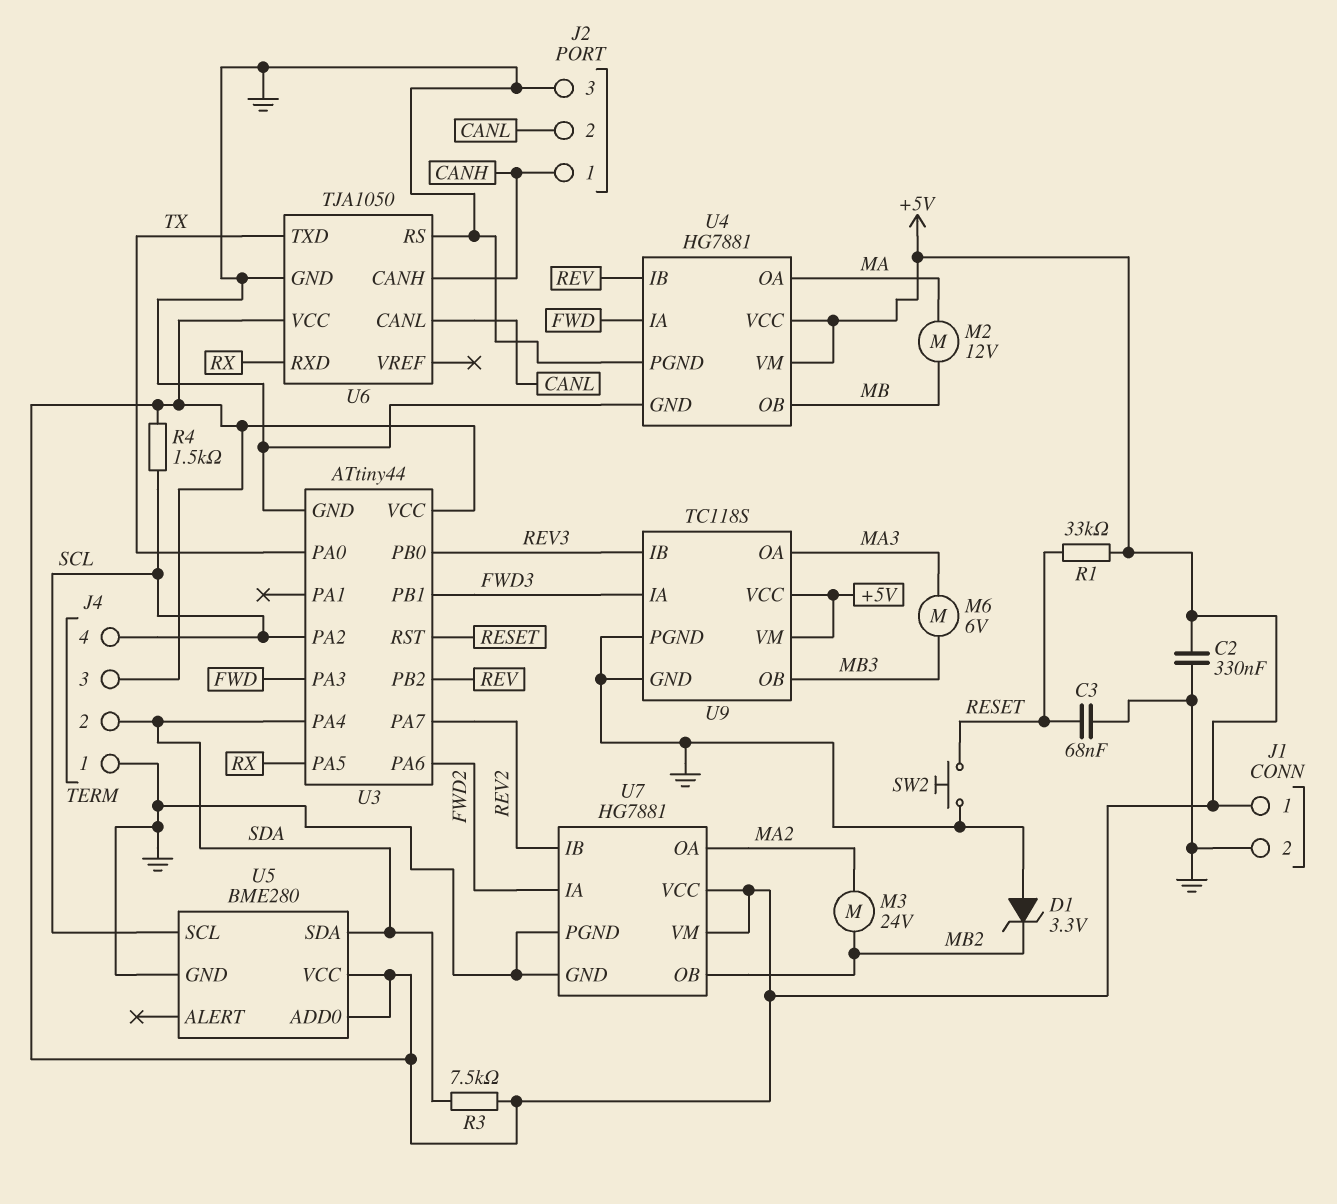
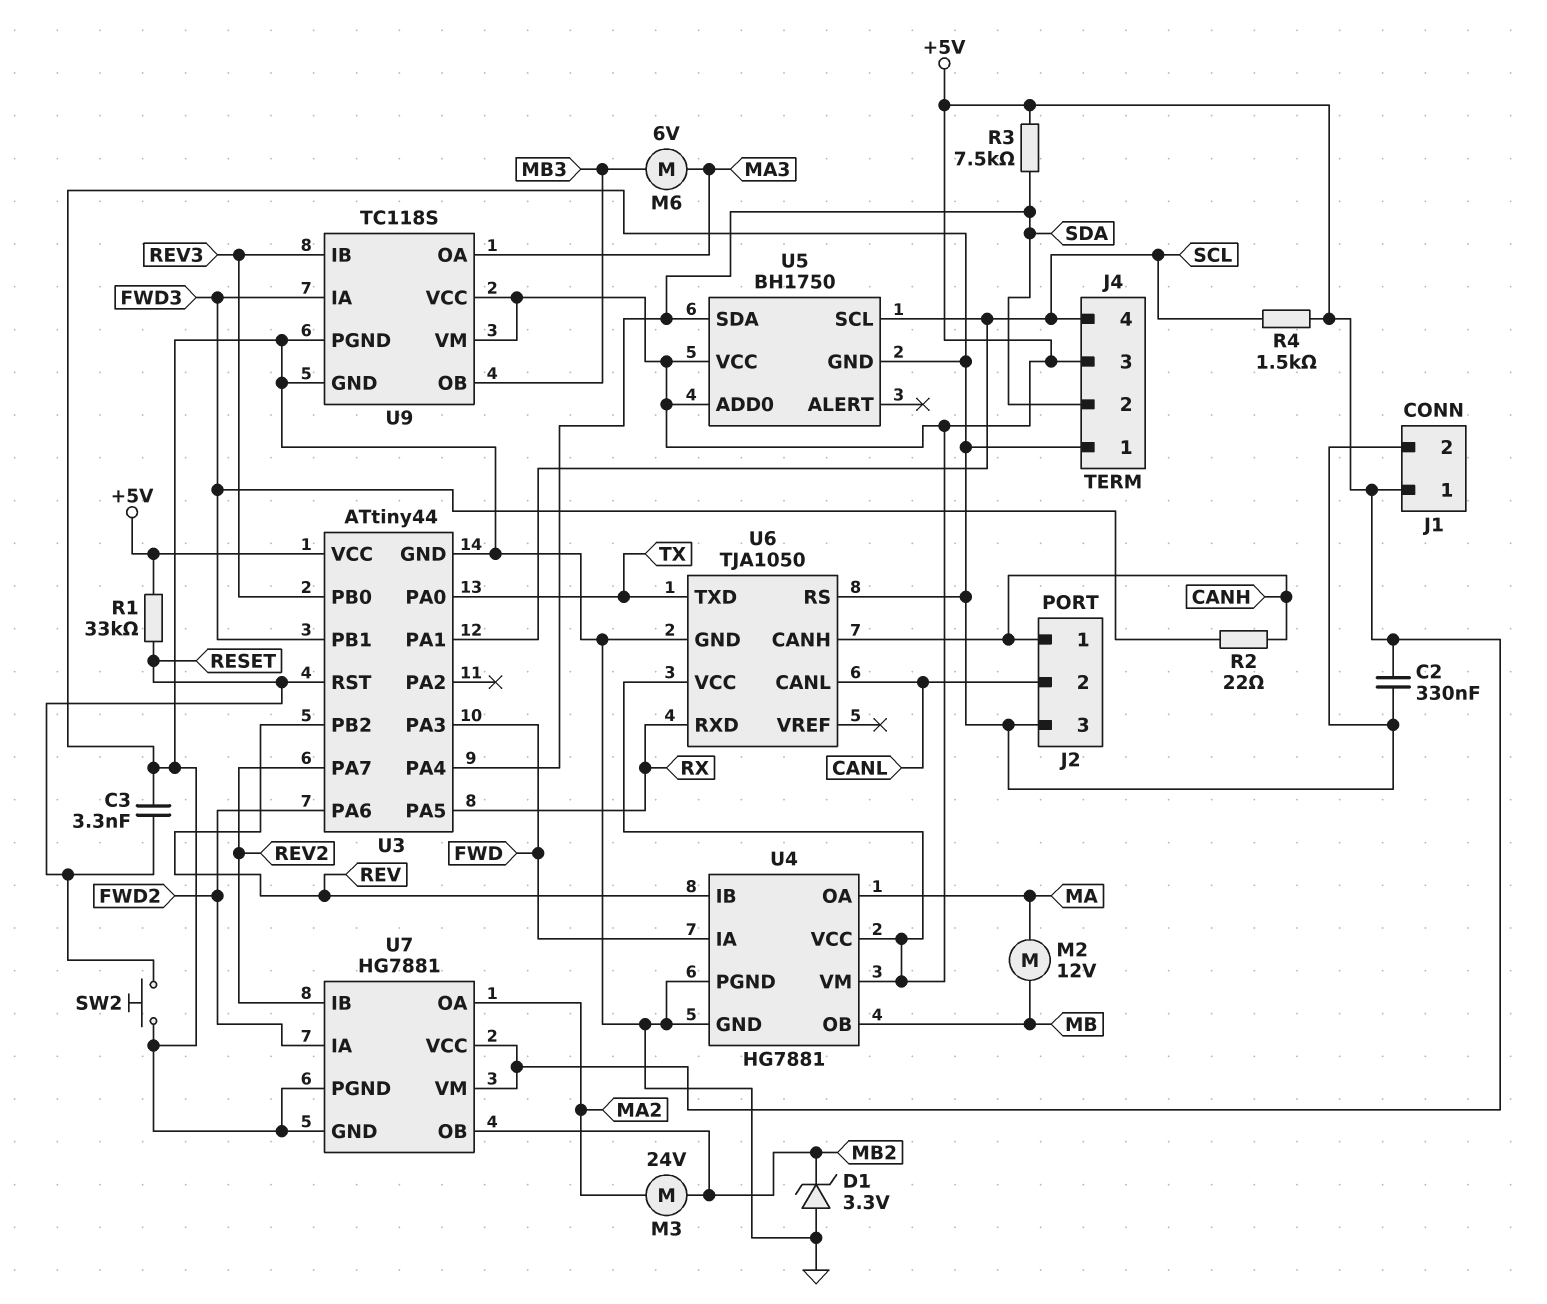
C3: 68nF (GND, RESET) -> 3.3nF (GND, RESET)
R2: none -> 22 (CANH, FWD3)
U3 pin PA1: none -> SCL
U3 pin PA2: SCL -> none
U5: BME280 -> BH1750

